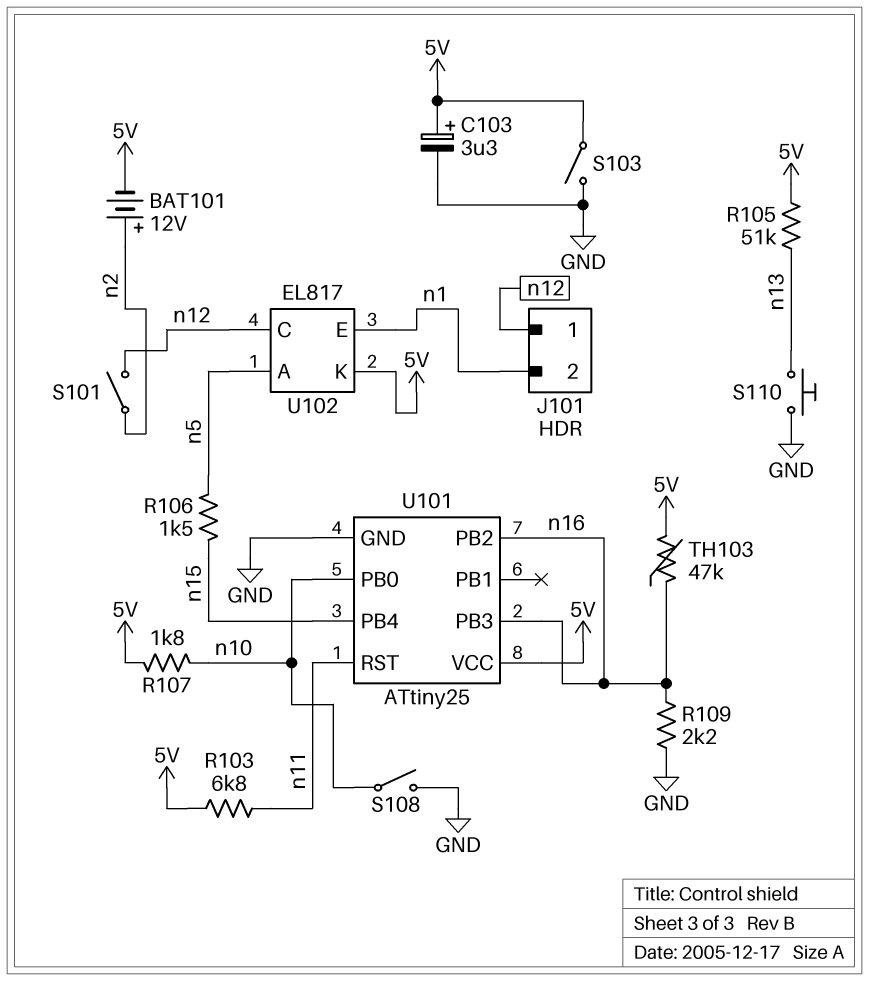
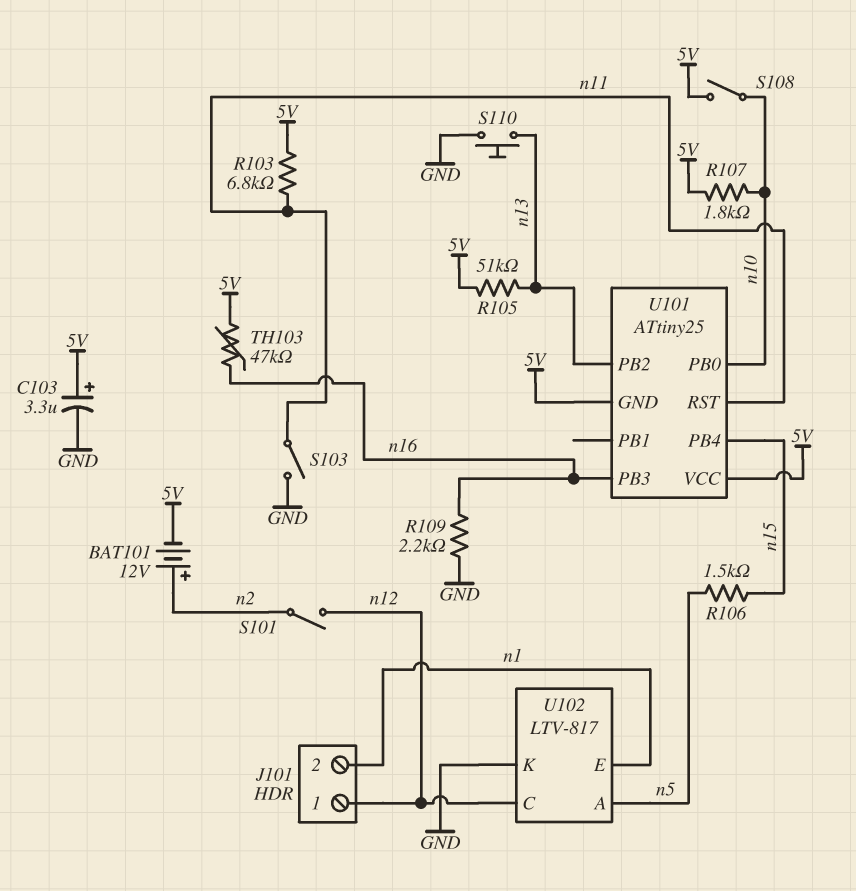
S103: switch (5V, GND) -> switch (GND, n11)
S108: switch (GND, n10) -> switch (5V, n10)
U101 pin GND: GND -> 5V
U101 pin PB2: n16 -> n13
U102: EL817 -> LTV-817
U102 pin K: 5V -> GND

